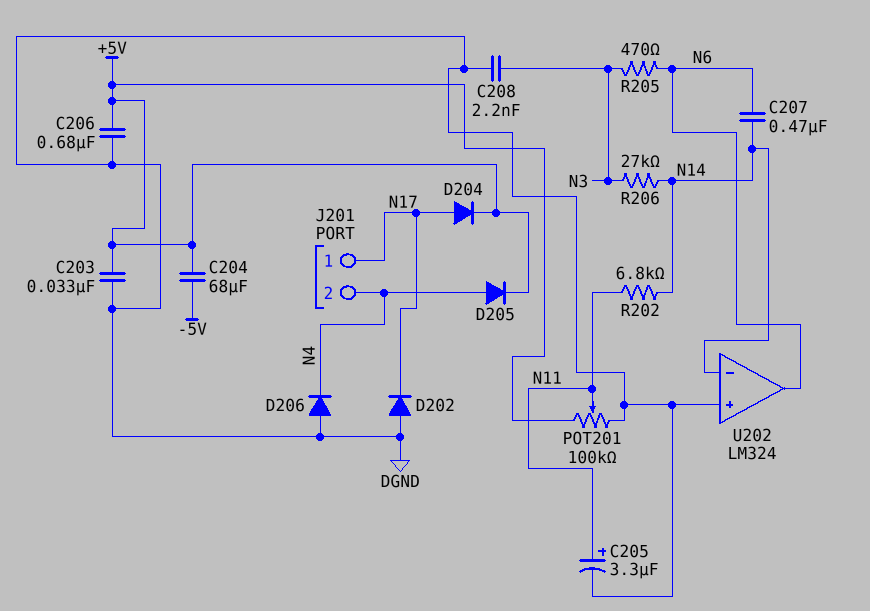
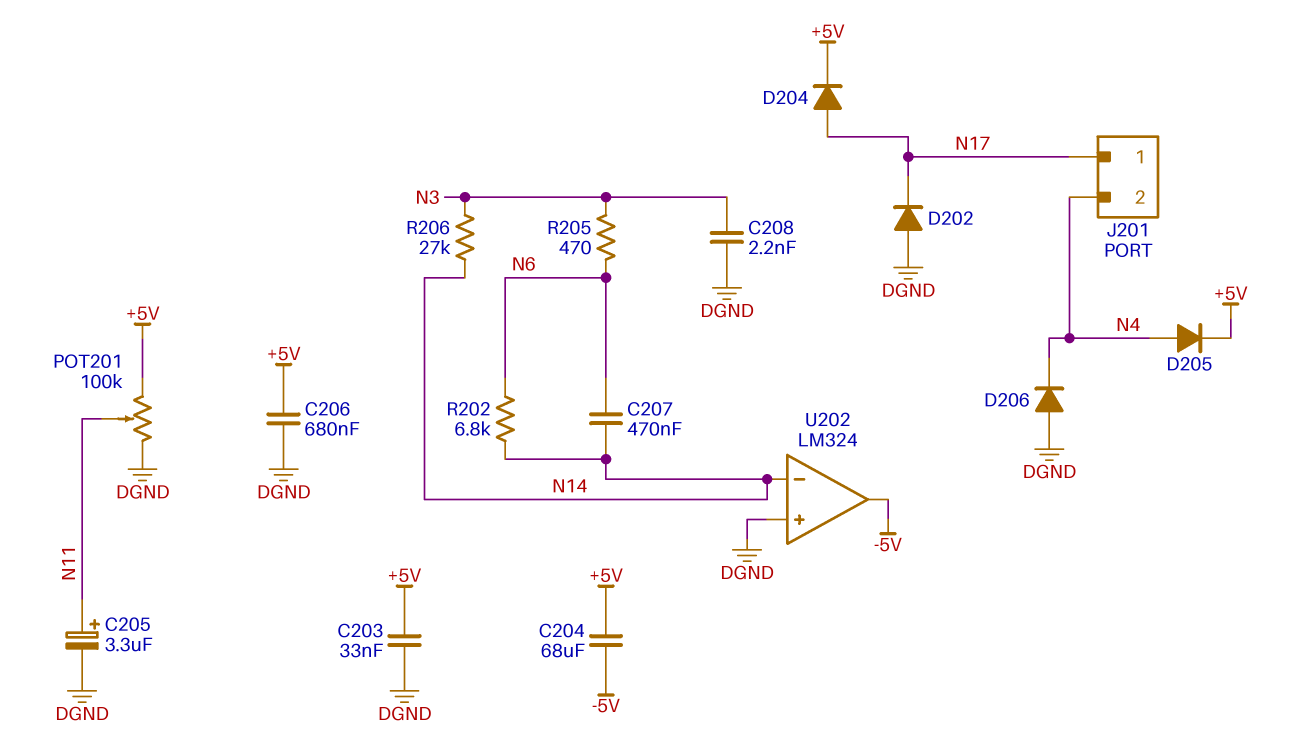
R202: 6.8k (N11, N14) -> 6.8k (N6, N14)
U202 pin out: N6 -> -5V

